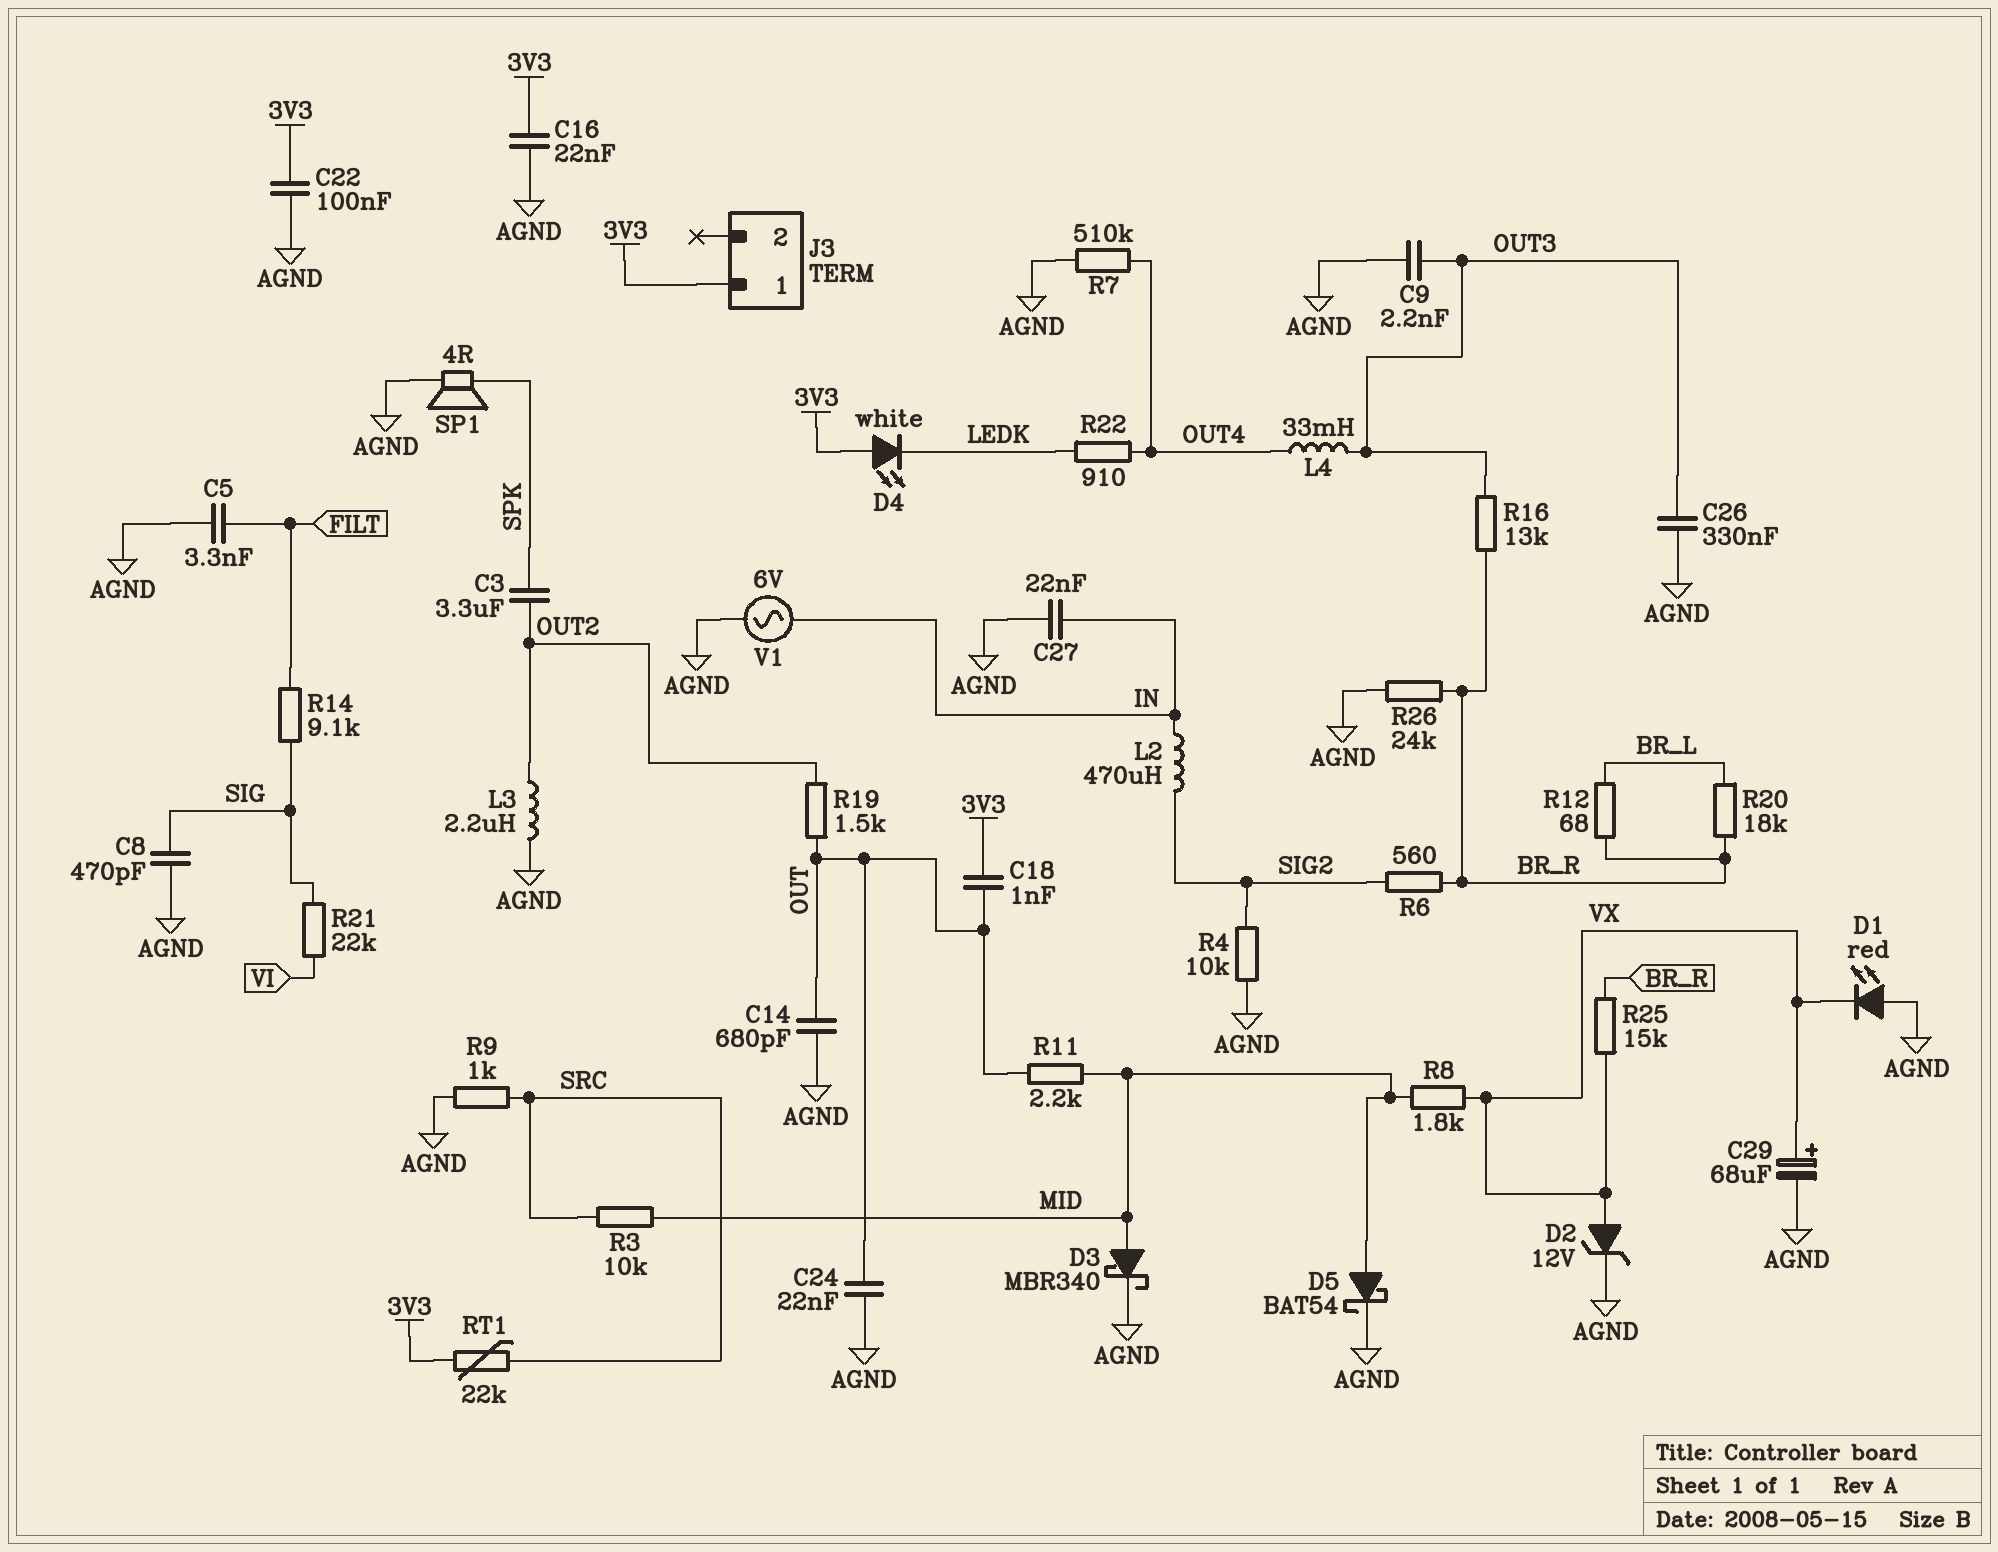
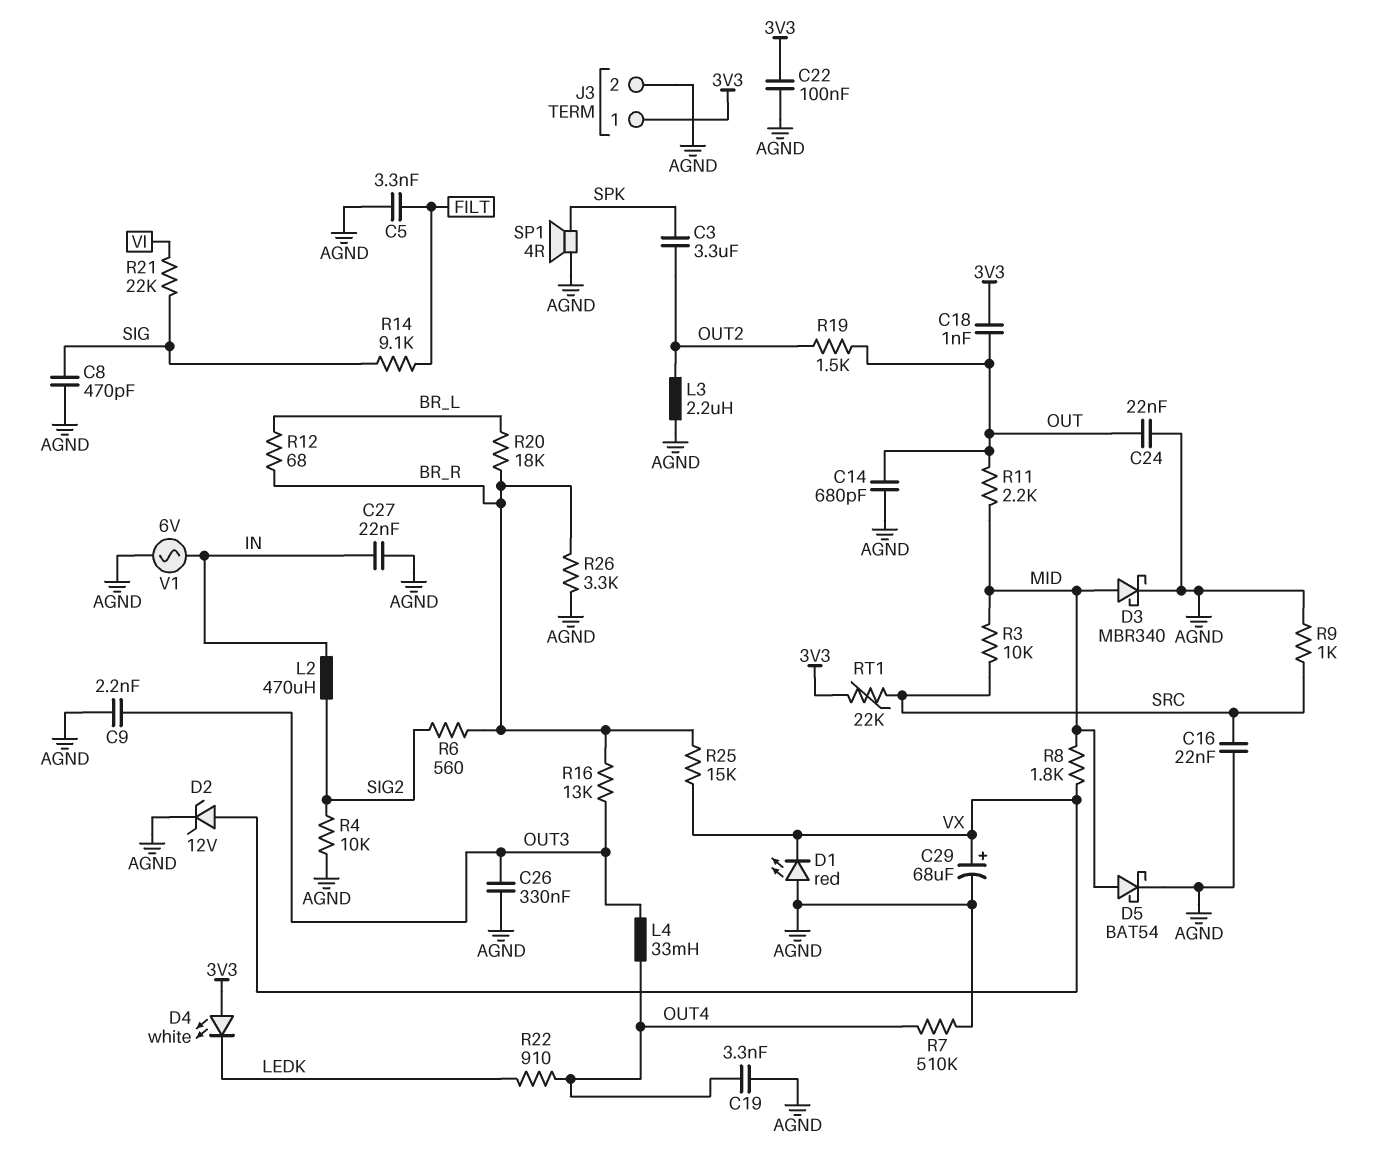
C16: 22nF (3V3, AGND) -> 22nF (AGND, SRC)
C19: none -> 3.3nF (AGND, OUT4)
J3 pin 2: none -> AGND
R26: 24k (AGND, BR_R) -> 3.3k (AGND, BR_R)

